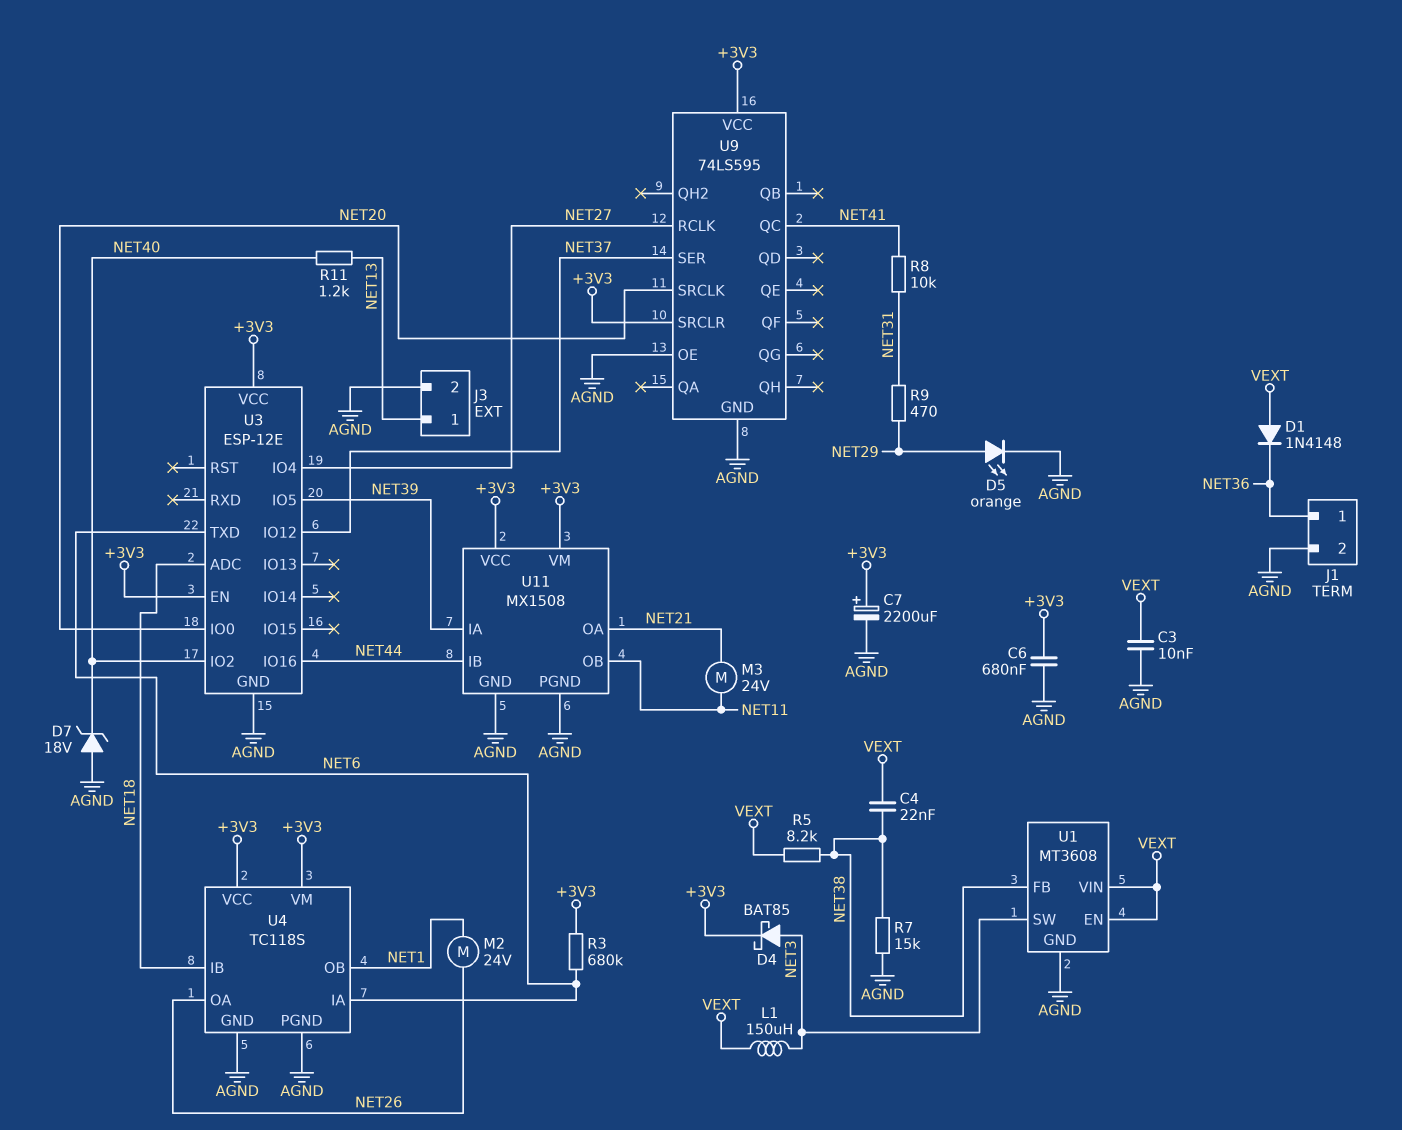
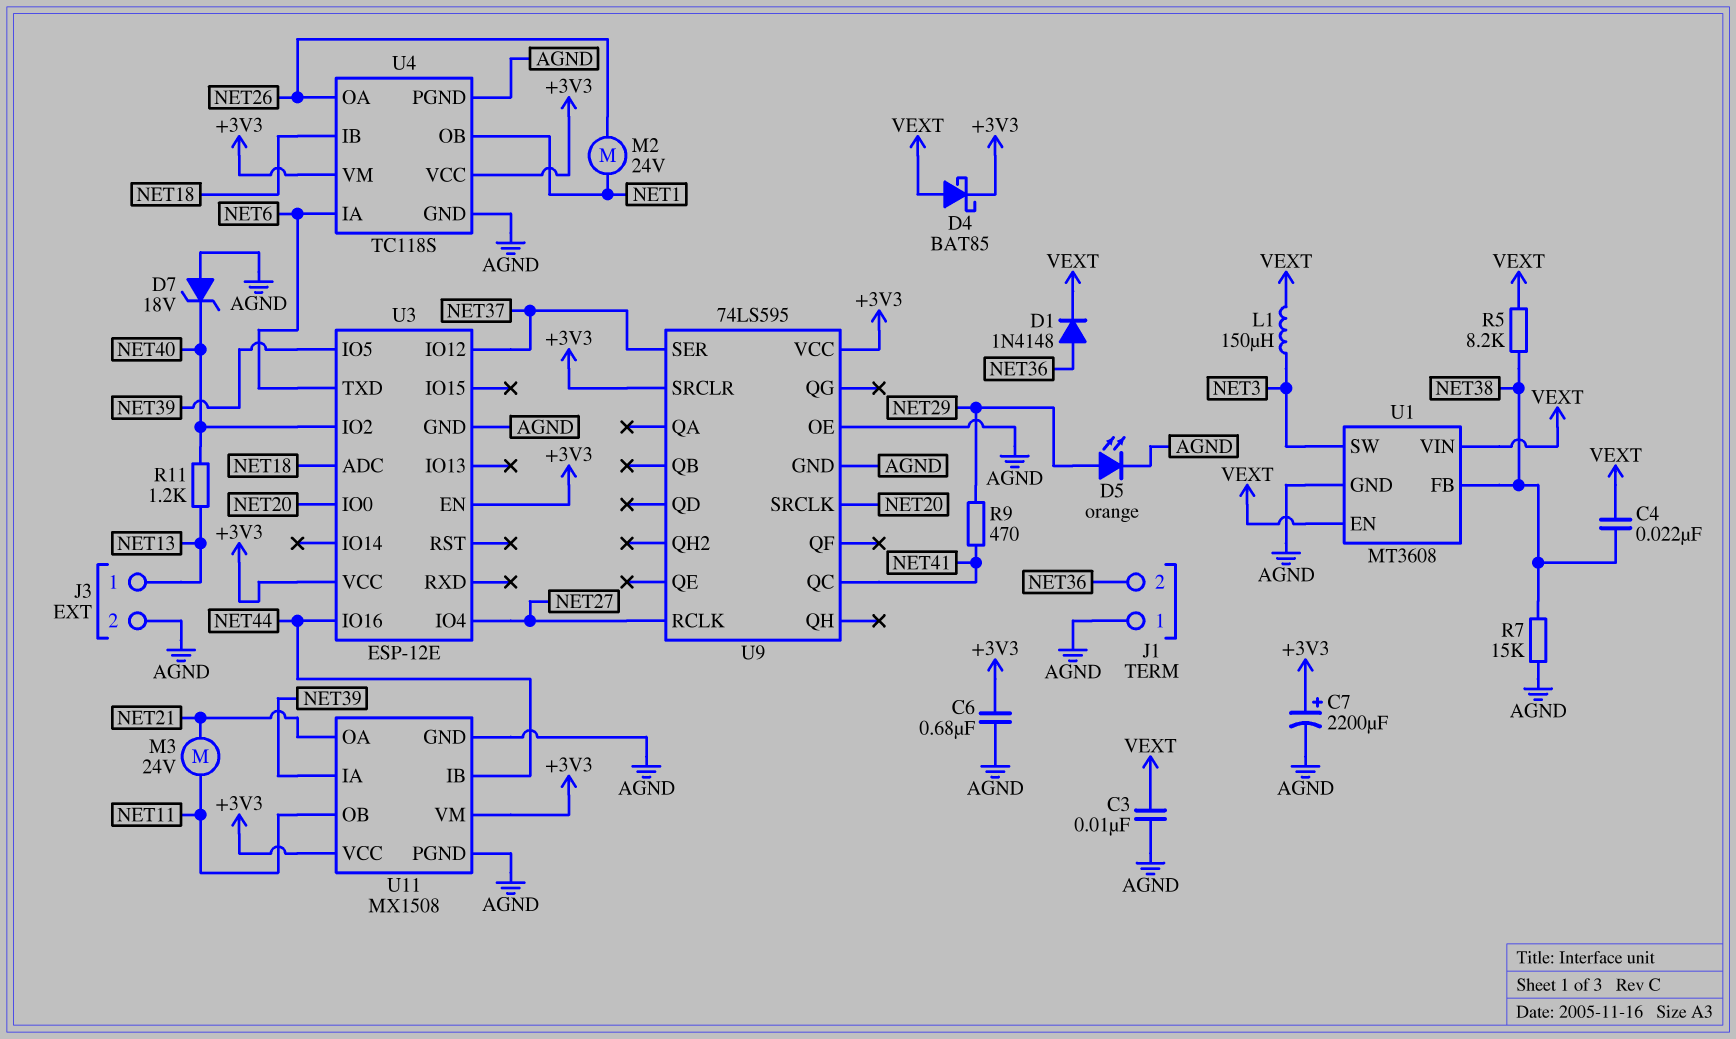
D1: diode 1N4148 (A VEXT, K NET36) -> diode 1N4148 (A NET36, K VEXT)
D4: schottky BAT85 (A NET3, K +3V3) -> schottky BAT85 (A VEXT, K +3V3)
J1 pin 1: NET36 -> AGND
J1 pin 2: AGND -> NET36
R3: 680k (+3V3, NET6) -> none
R8: 10k (NET31, NET41) -> none
R9: 470 (NET29, NET31) -> 470 (NET29, NET41)

